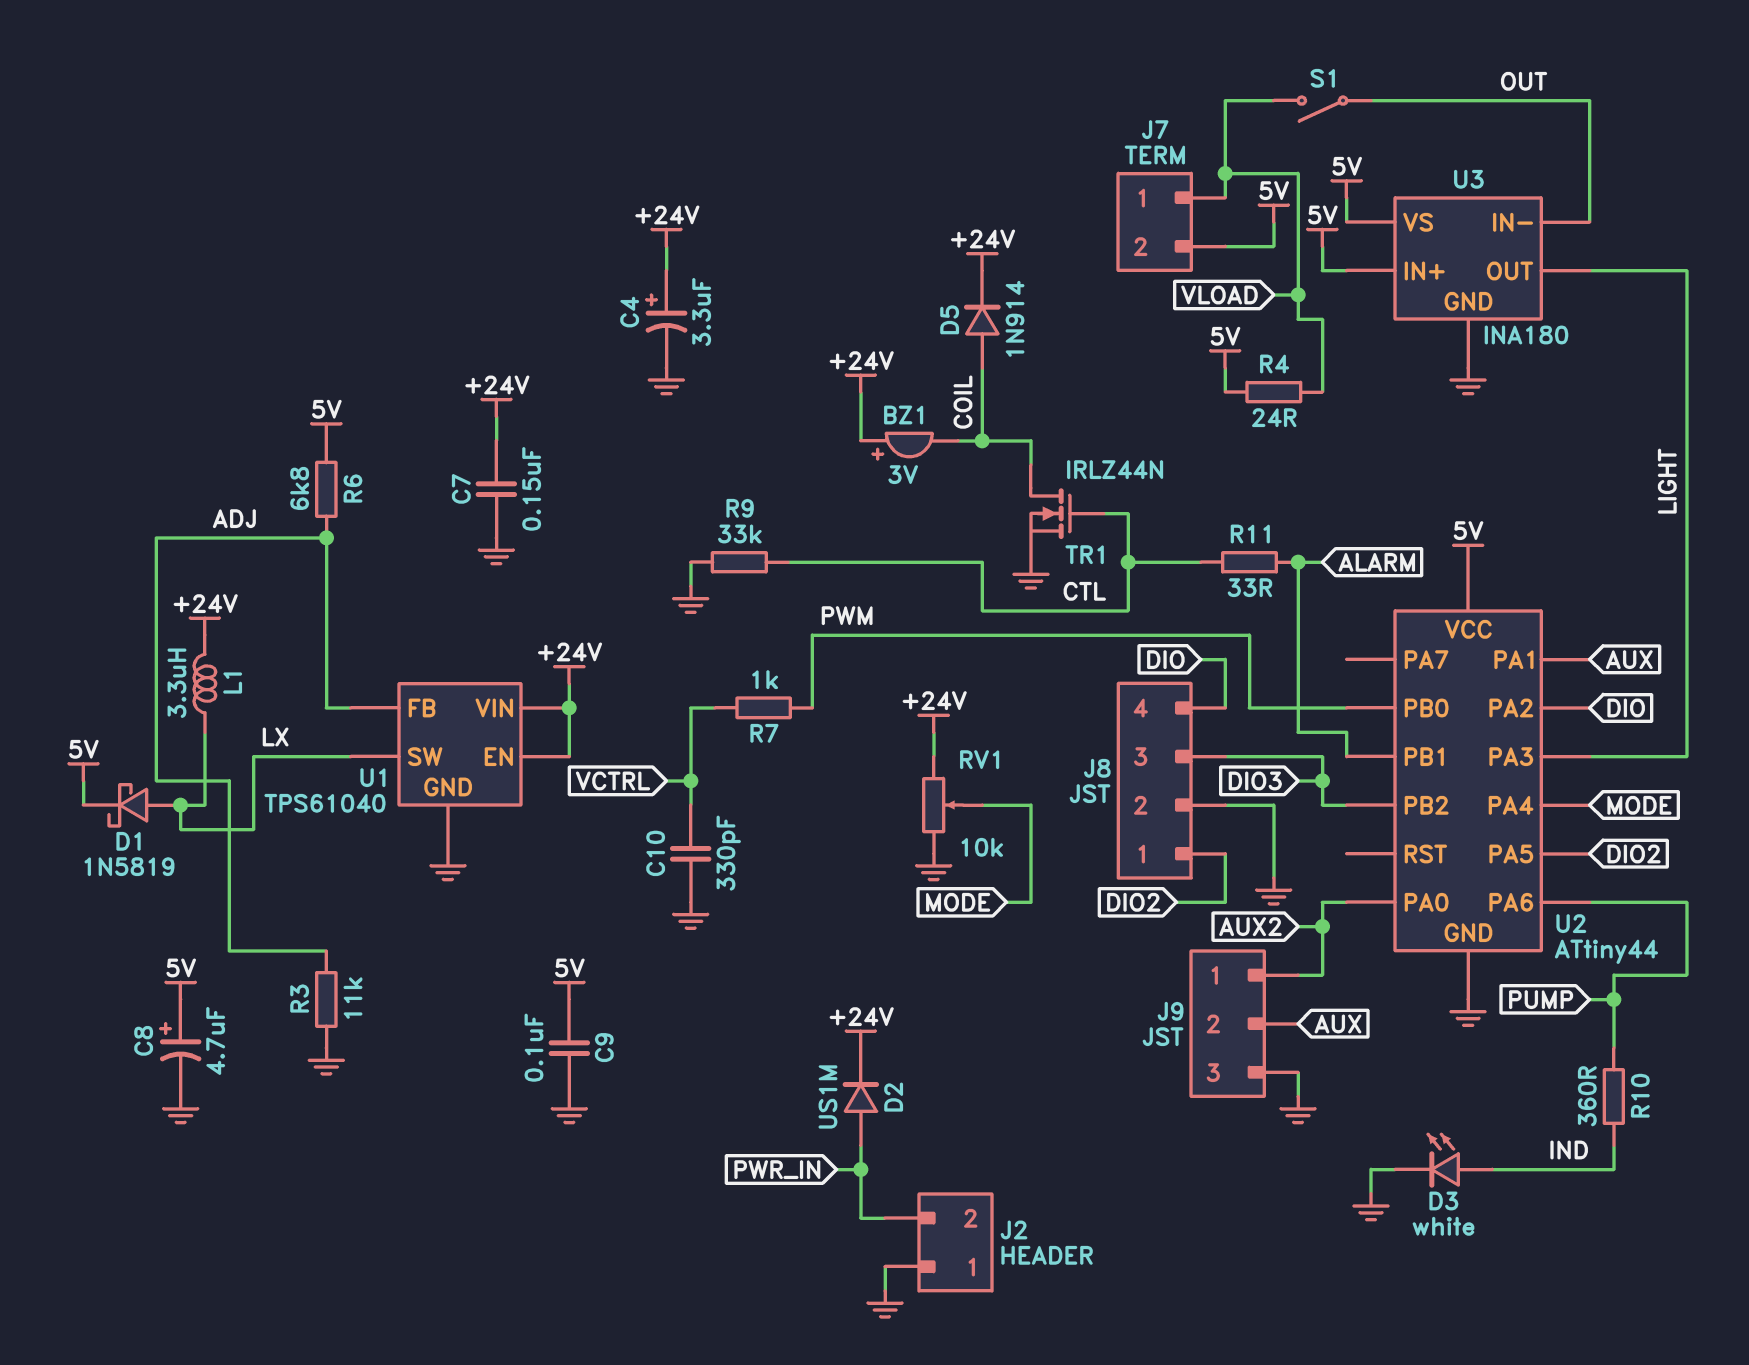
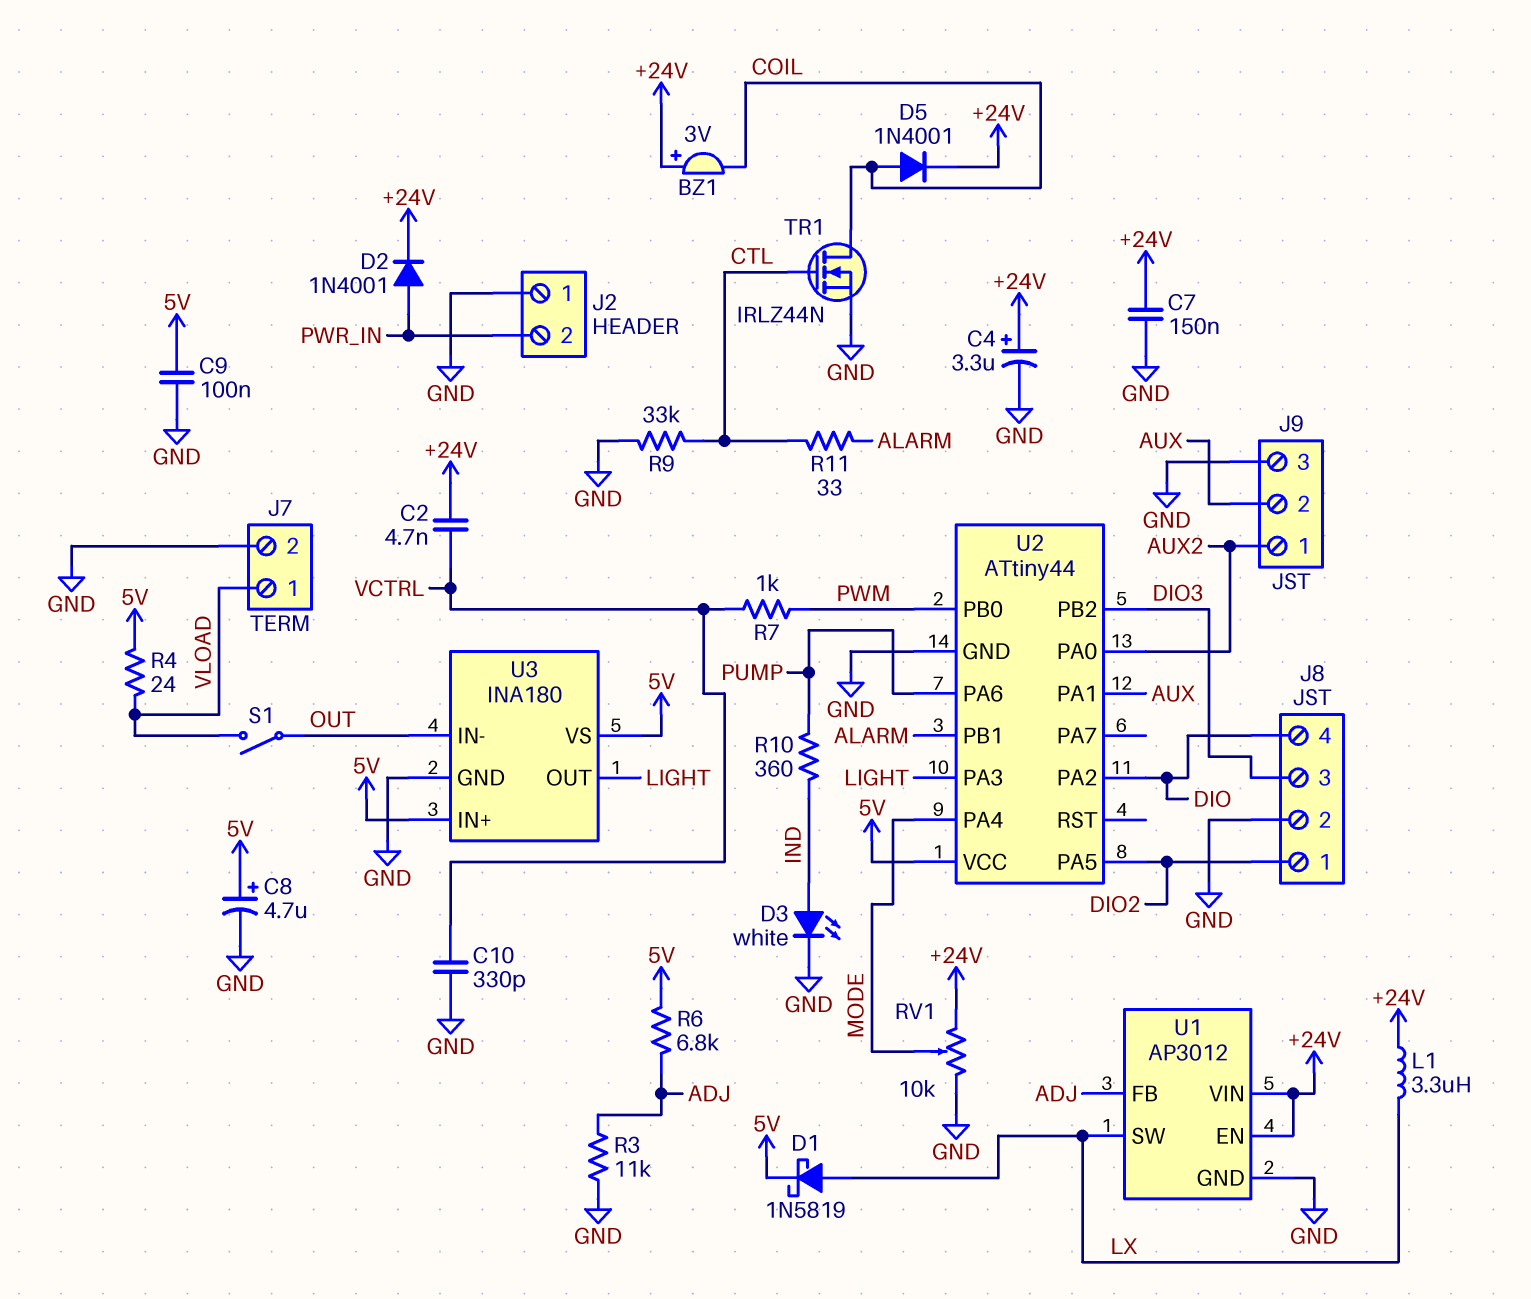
C2: none -> 4.7nF (+24V, VCTRL)
D2: diode US1M (A PWR_IN, K +24V) -> diode 1N4001 (A PWR_IN, K +24V)
D5: diode 1N914 (A COIL, K +24V) -> diode 1N4001 (A COIL, K +24V)
J7 pin 2: 5V -> GND
U1: TPS61040 -> AP3012

